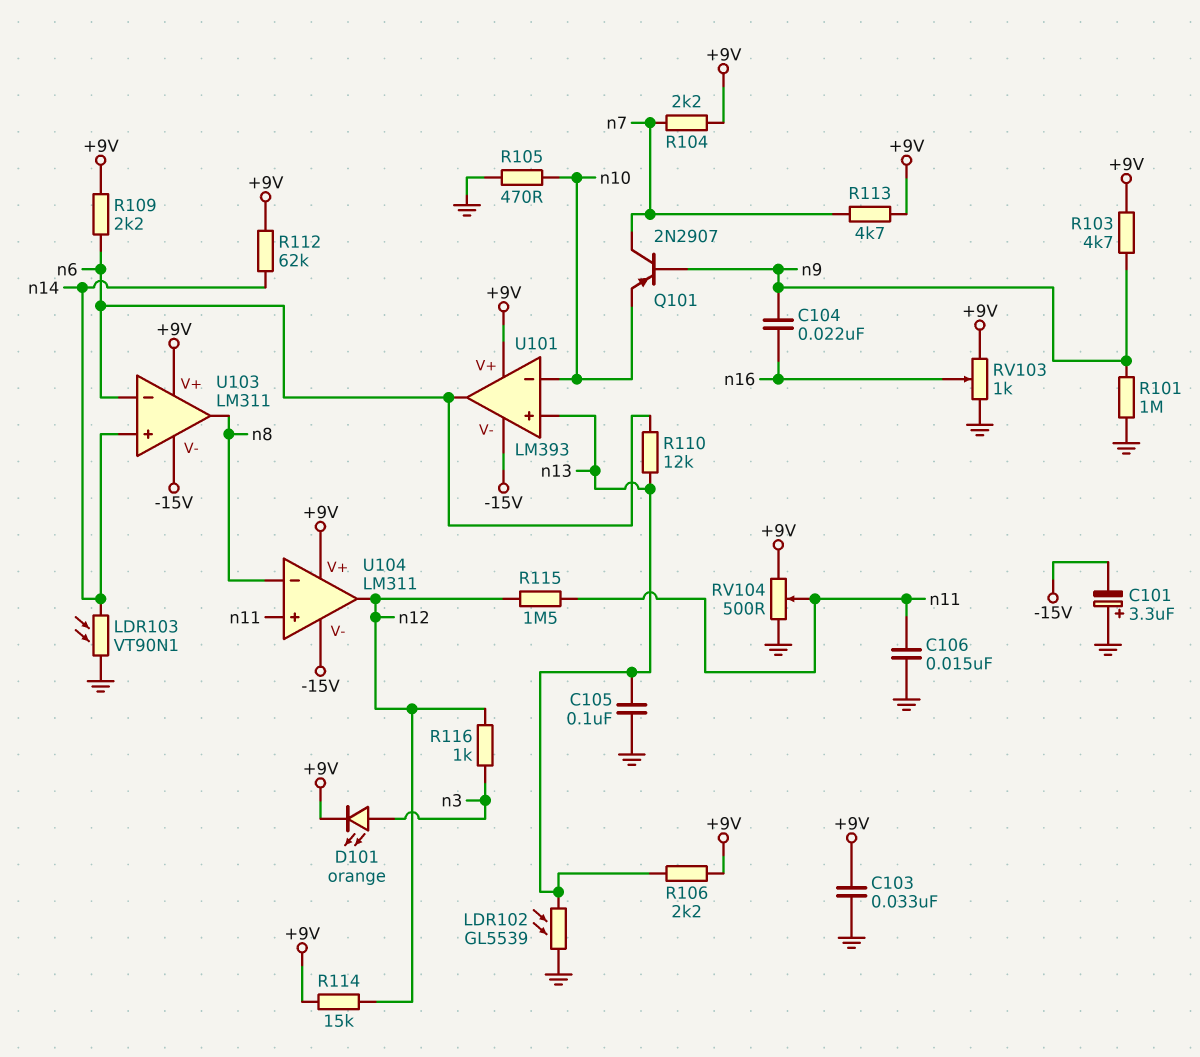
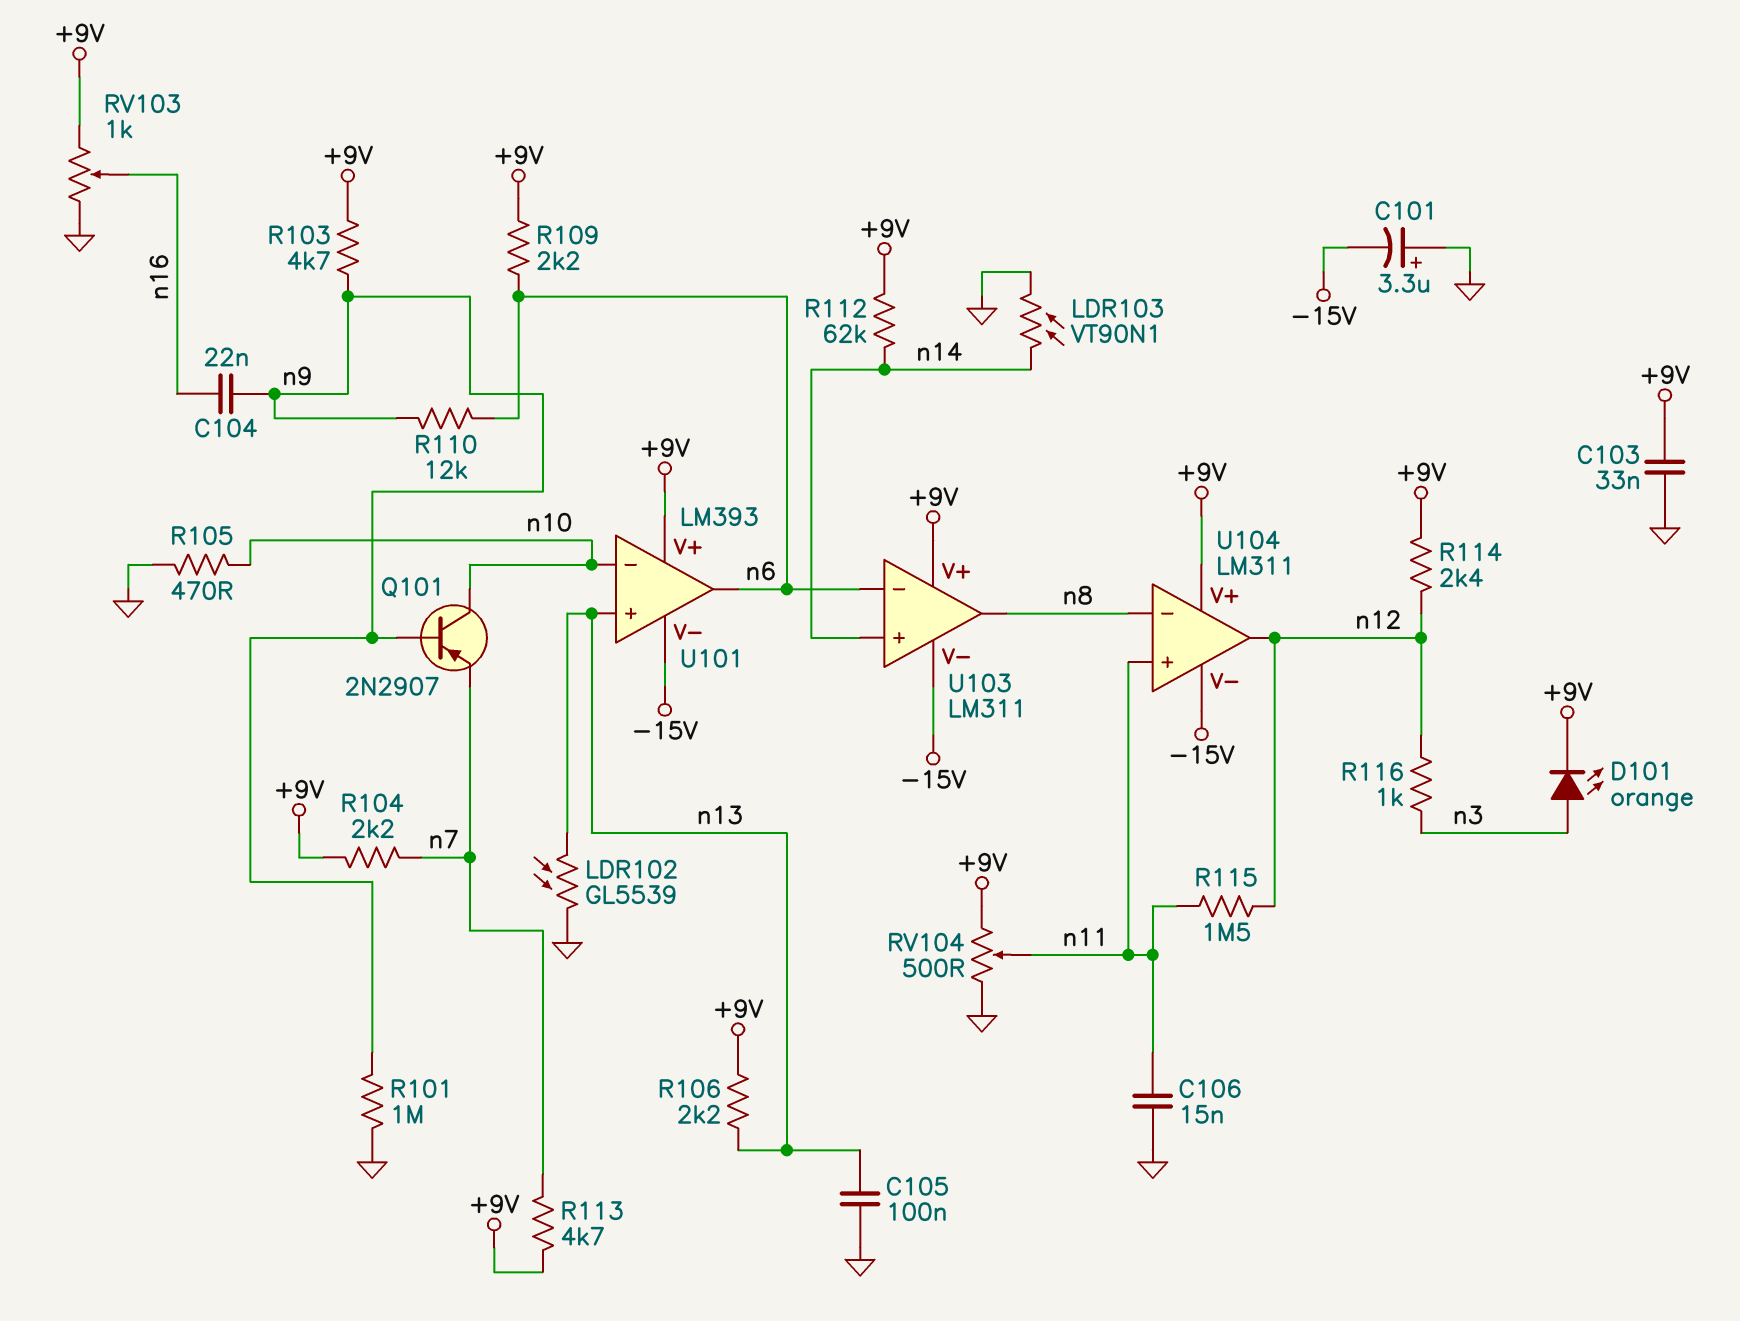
Q101: PNP 2N2907 (B n9, C n7, E n10) -> PNP 2N2907 (B n9, C n10, E n7)
R110: 12k (n6, n13) -> 12k (n6, n9)
R114: 15k (+9V, n12) -> 2.4k (+9V, n12)

